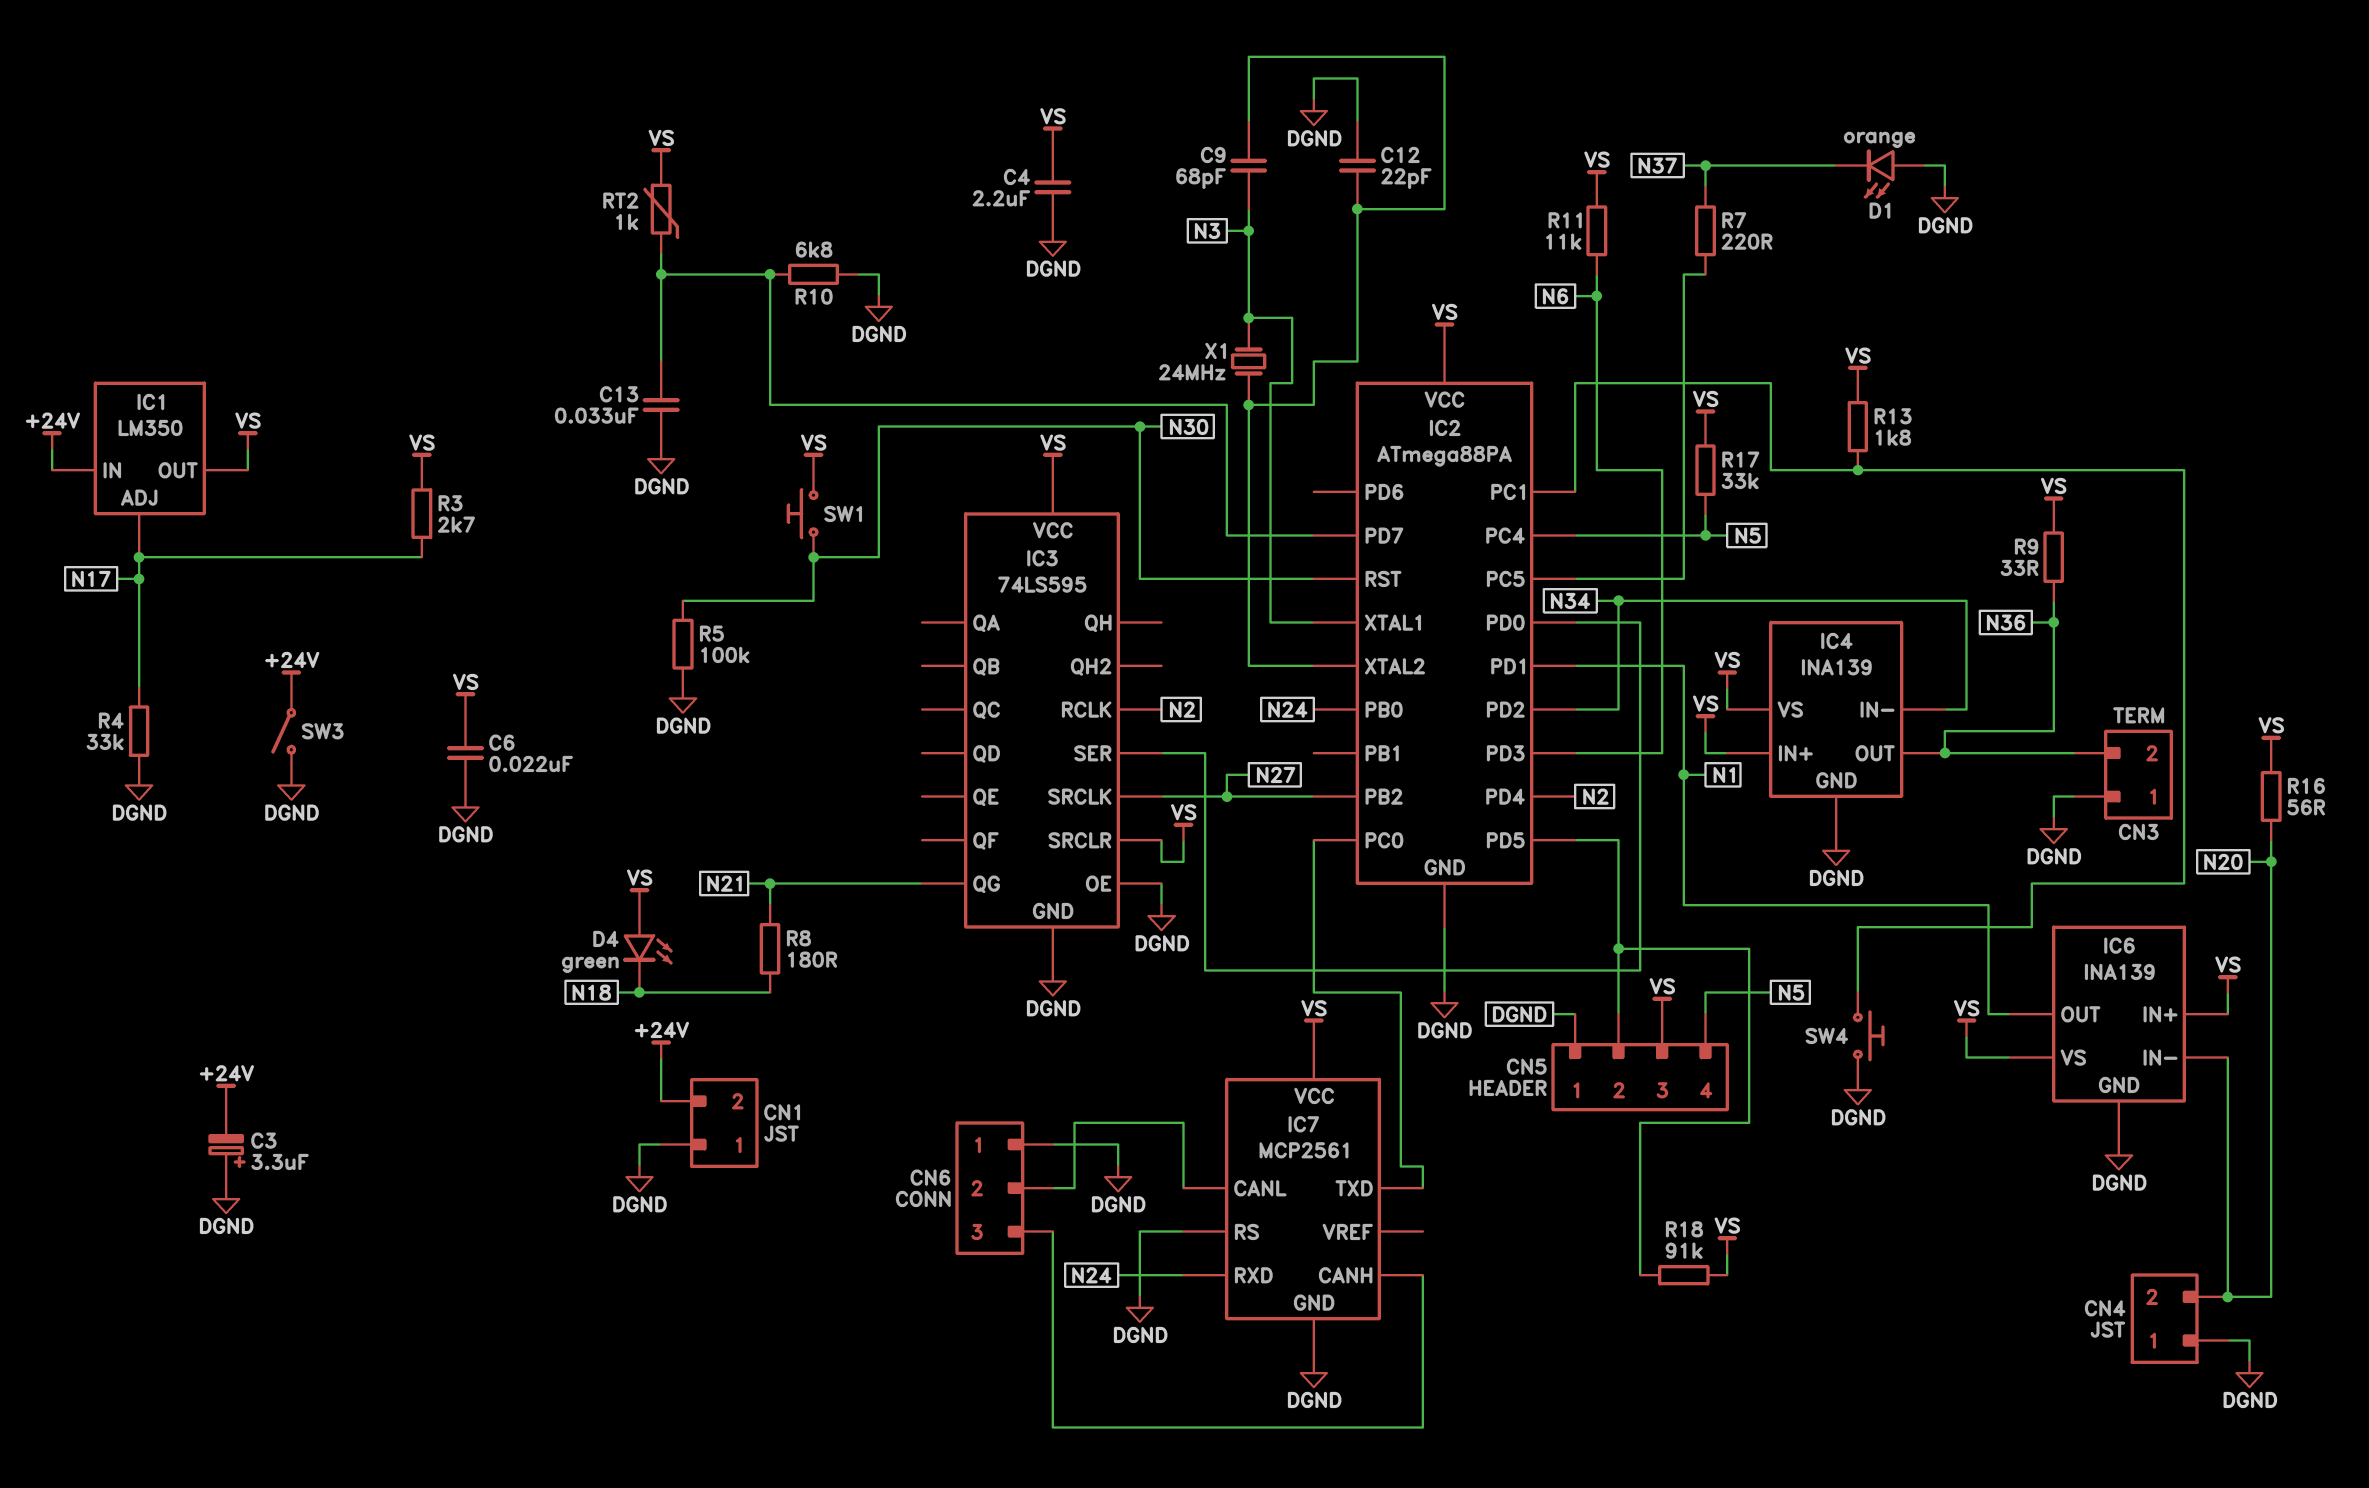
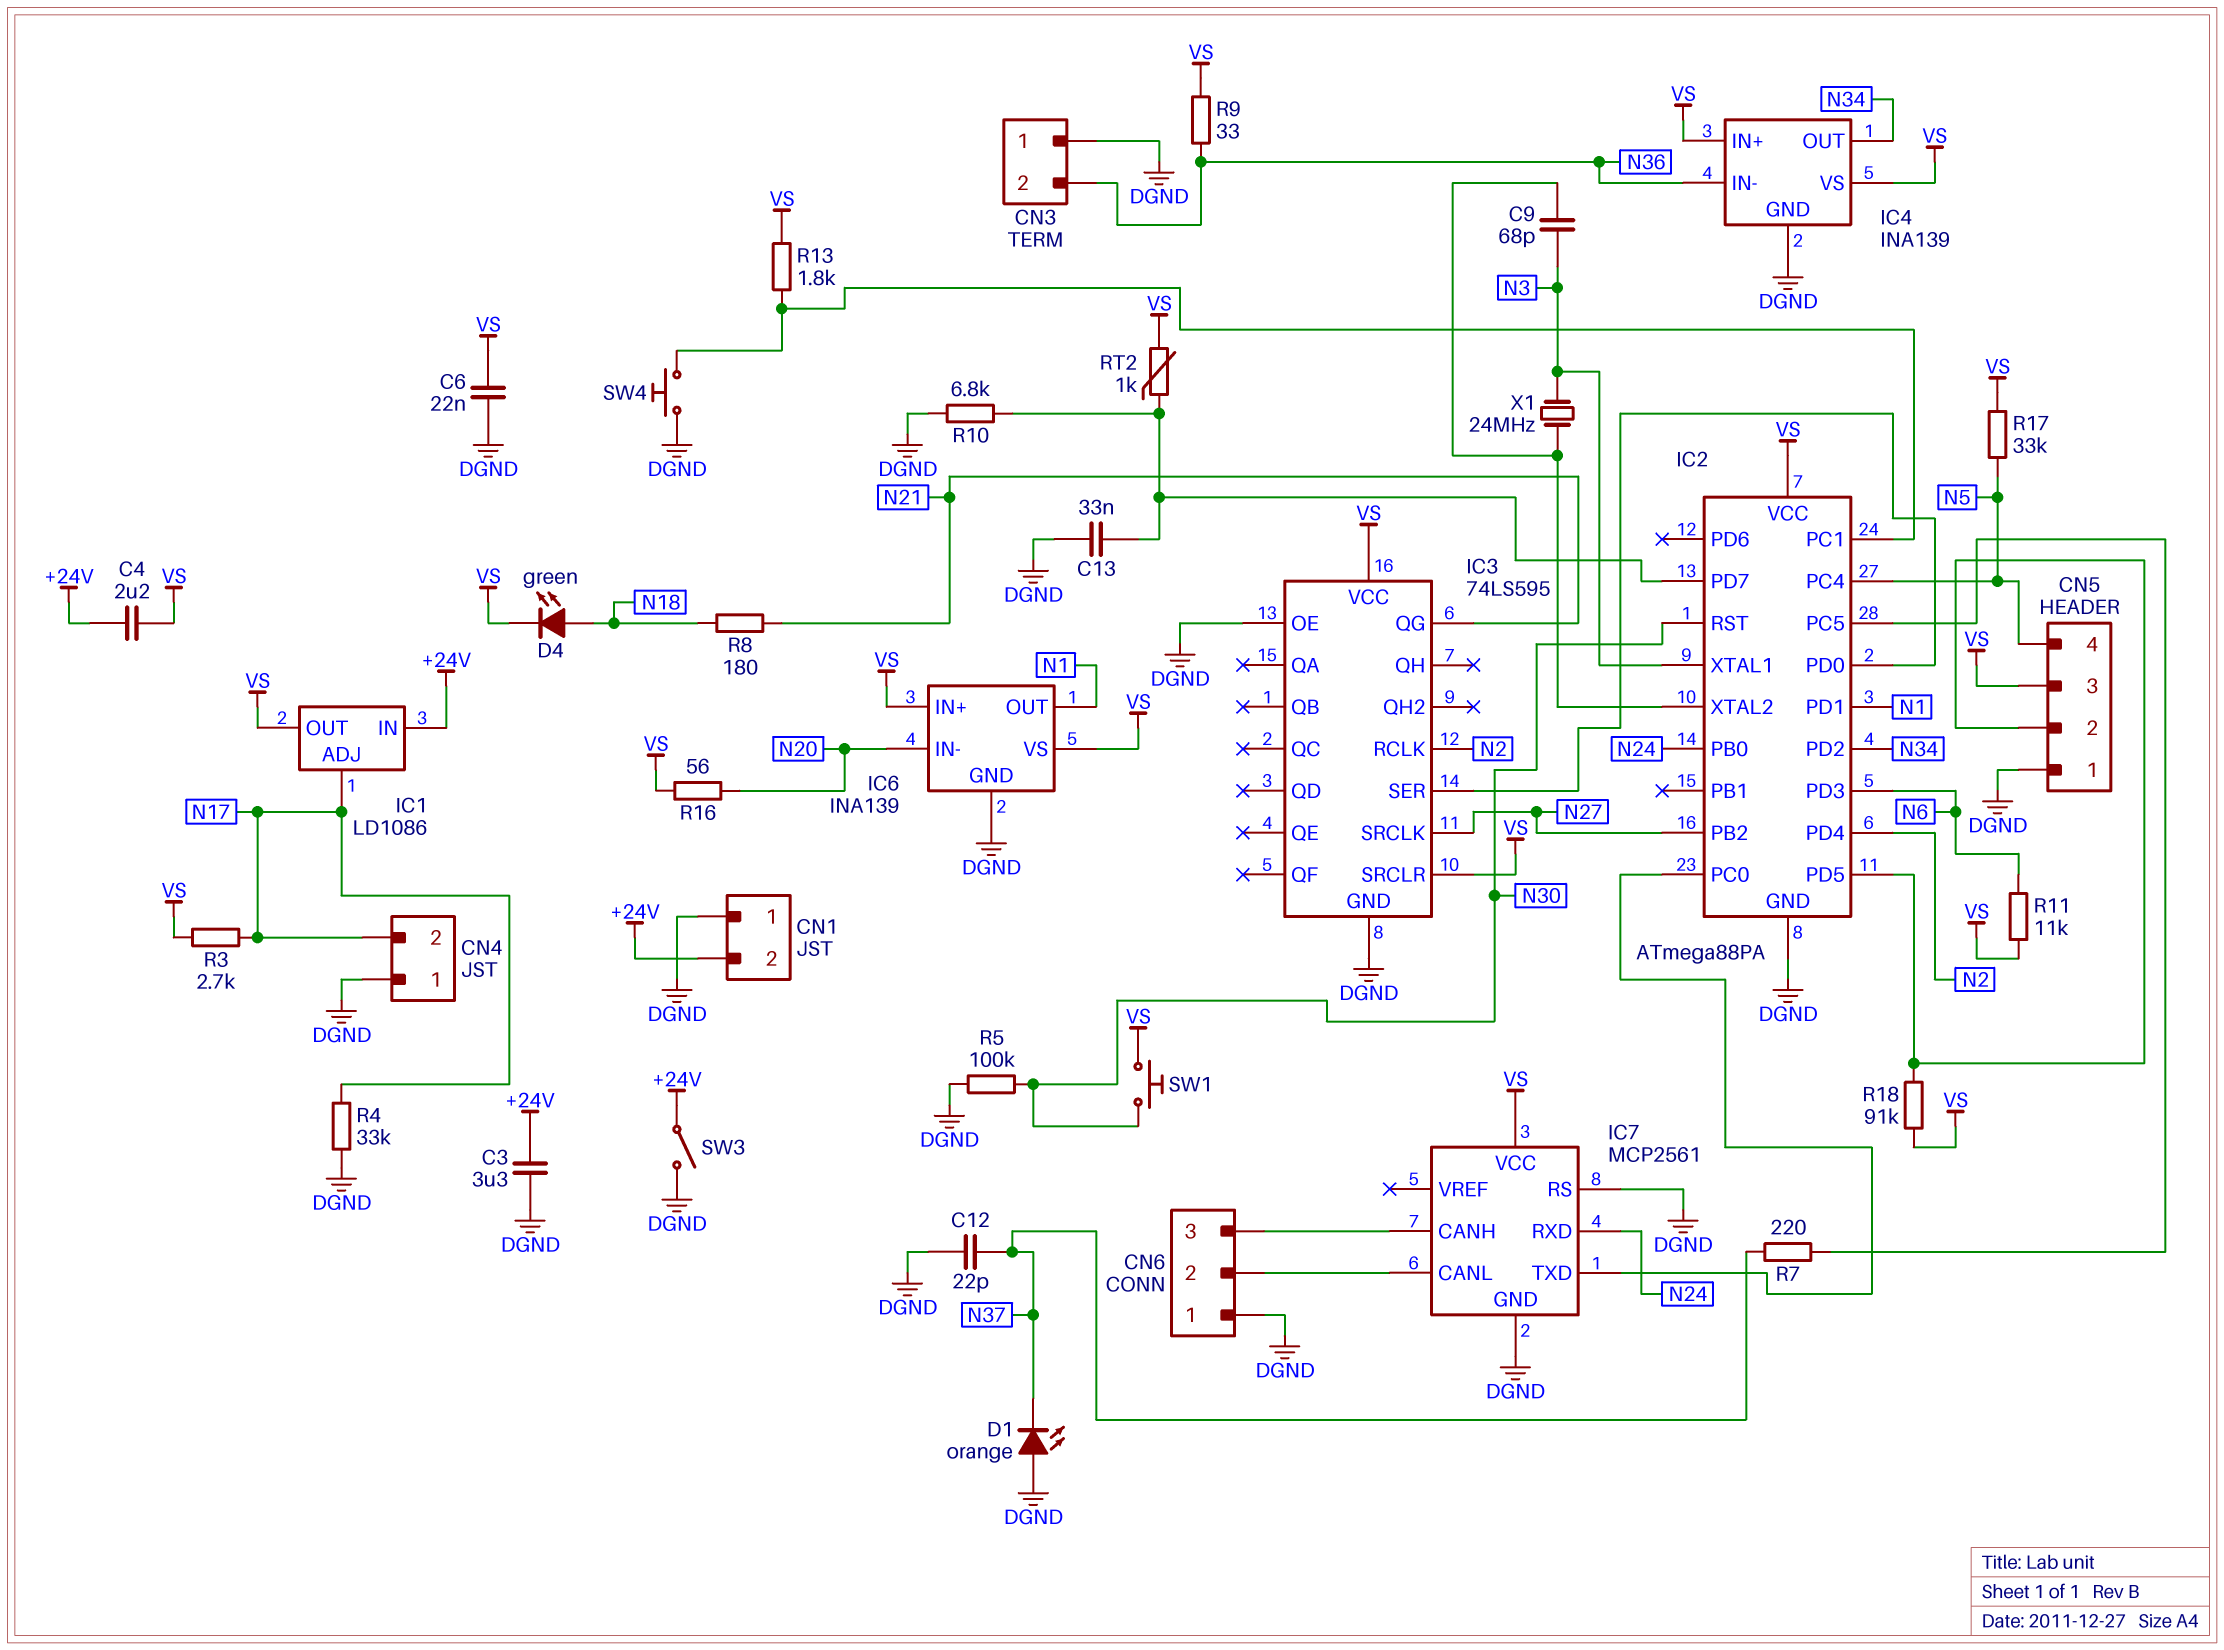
C3: 3.3uF (plus DGND, minus +24V) -> 3.3uF (+24V, DGND)
C4: 2.2uF (DGND, VS) -> 2.2uF (+24V, VS)
C12: 22pF (DGND, IC2/XTAL2) -> 22pF (DGND, N37)
CN4 pin 2: N20 -> N17
D4: LED green (A VS, K N18) -> LED green (A N18, K VS)
IC1: LM350 -> LD1086
IC4 pin IN-: N34 -> N36
IC4 pin OUT: N36 -> N34

